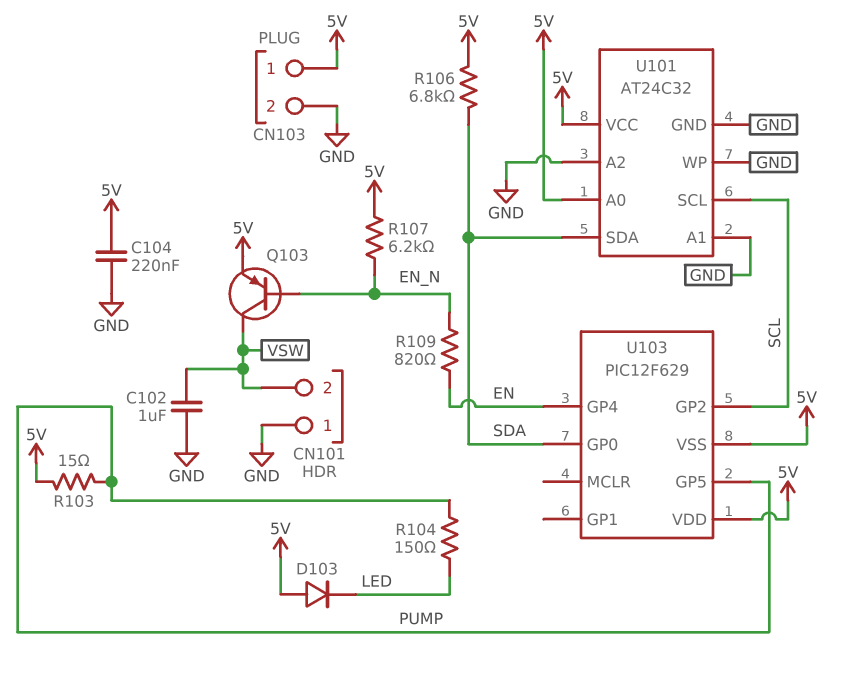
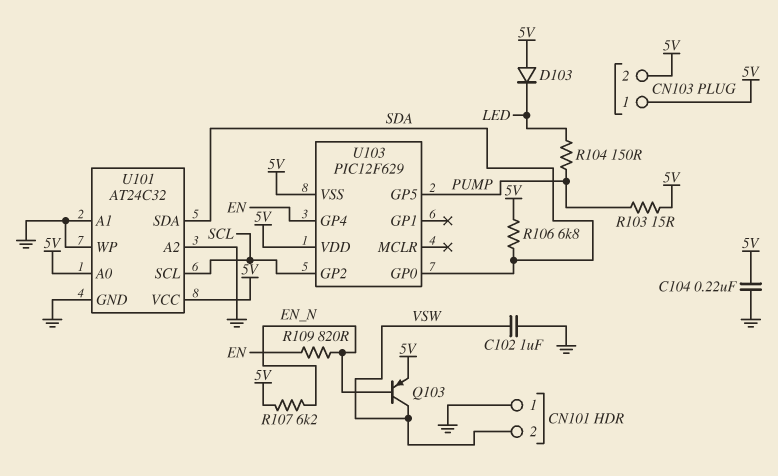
CN103 pin 2: GND -> 5V

